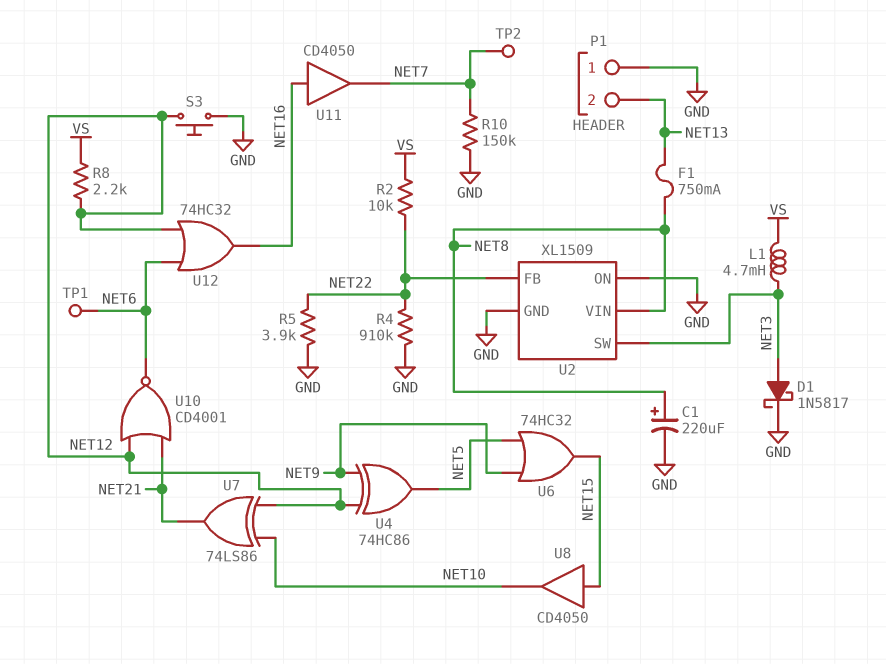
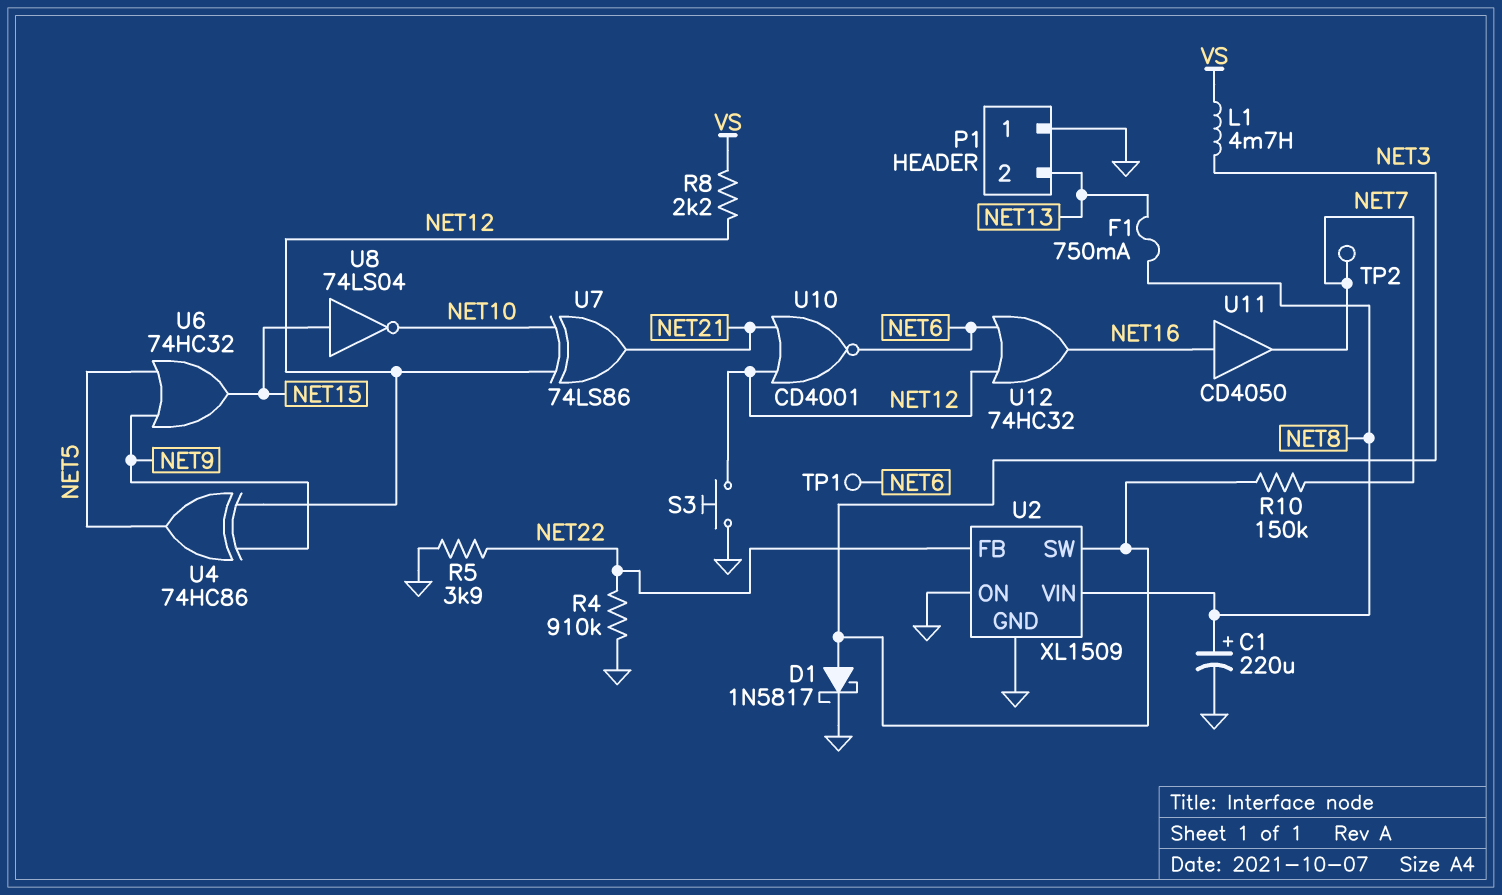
R2: 10k (NET22, VS) -> none
R10: 150k (GND, NET7) -> 150k (NET3, NET7)
U8: buffer CD4050 (in NET15, out NET10) -> NOT 74LS04 (in NET15, out NET10)

